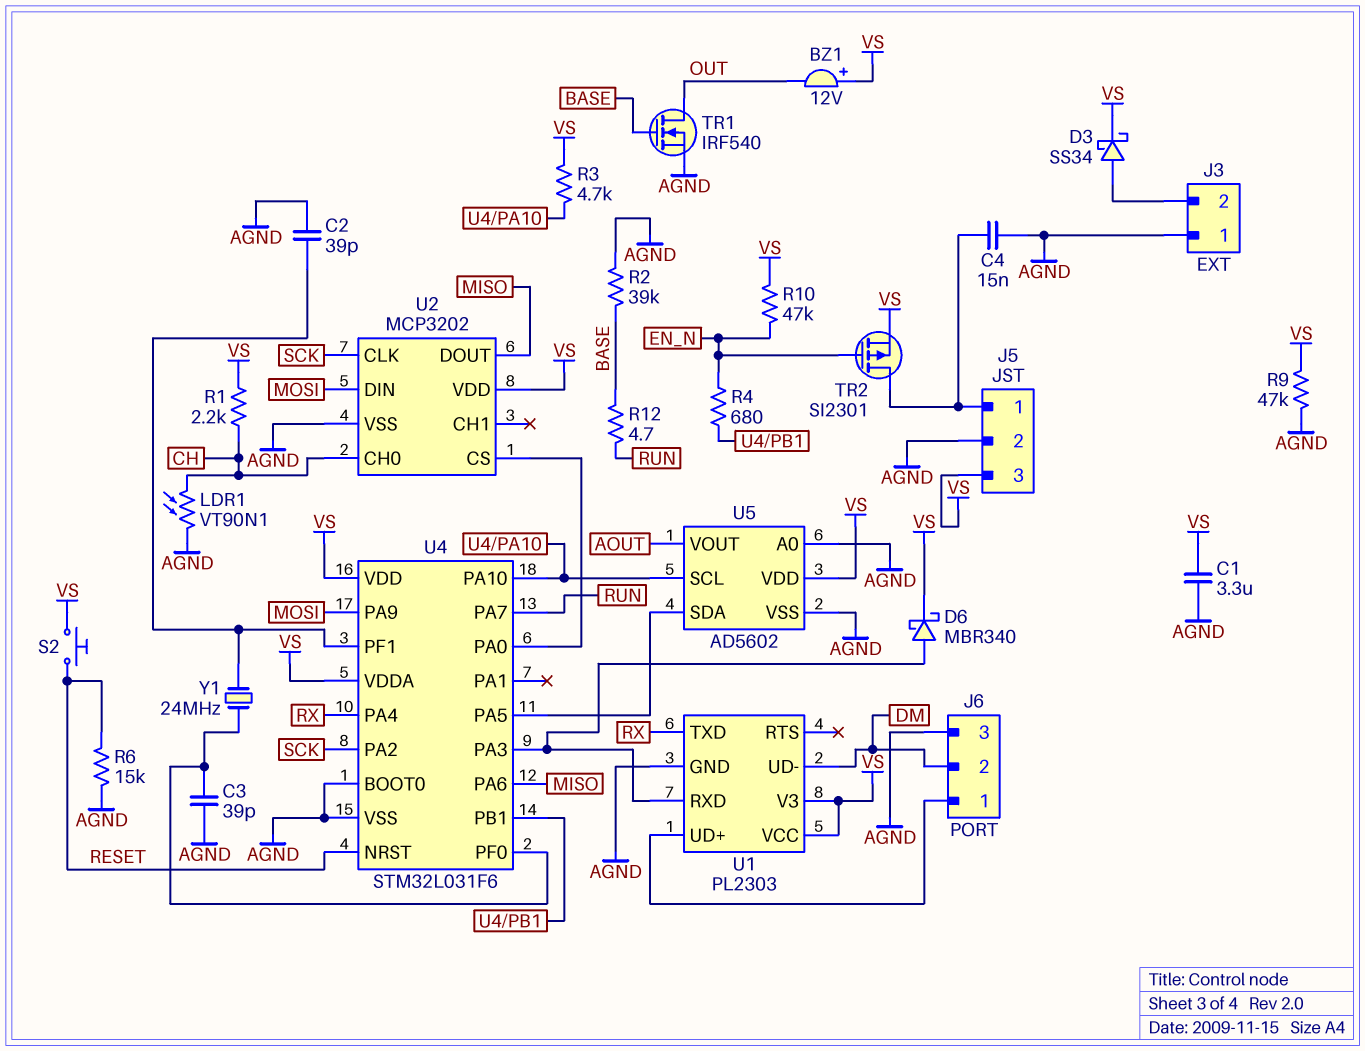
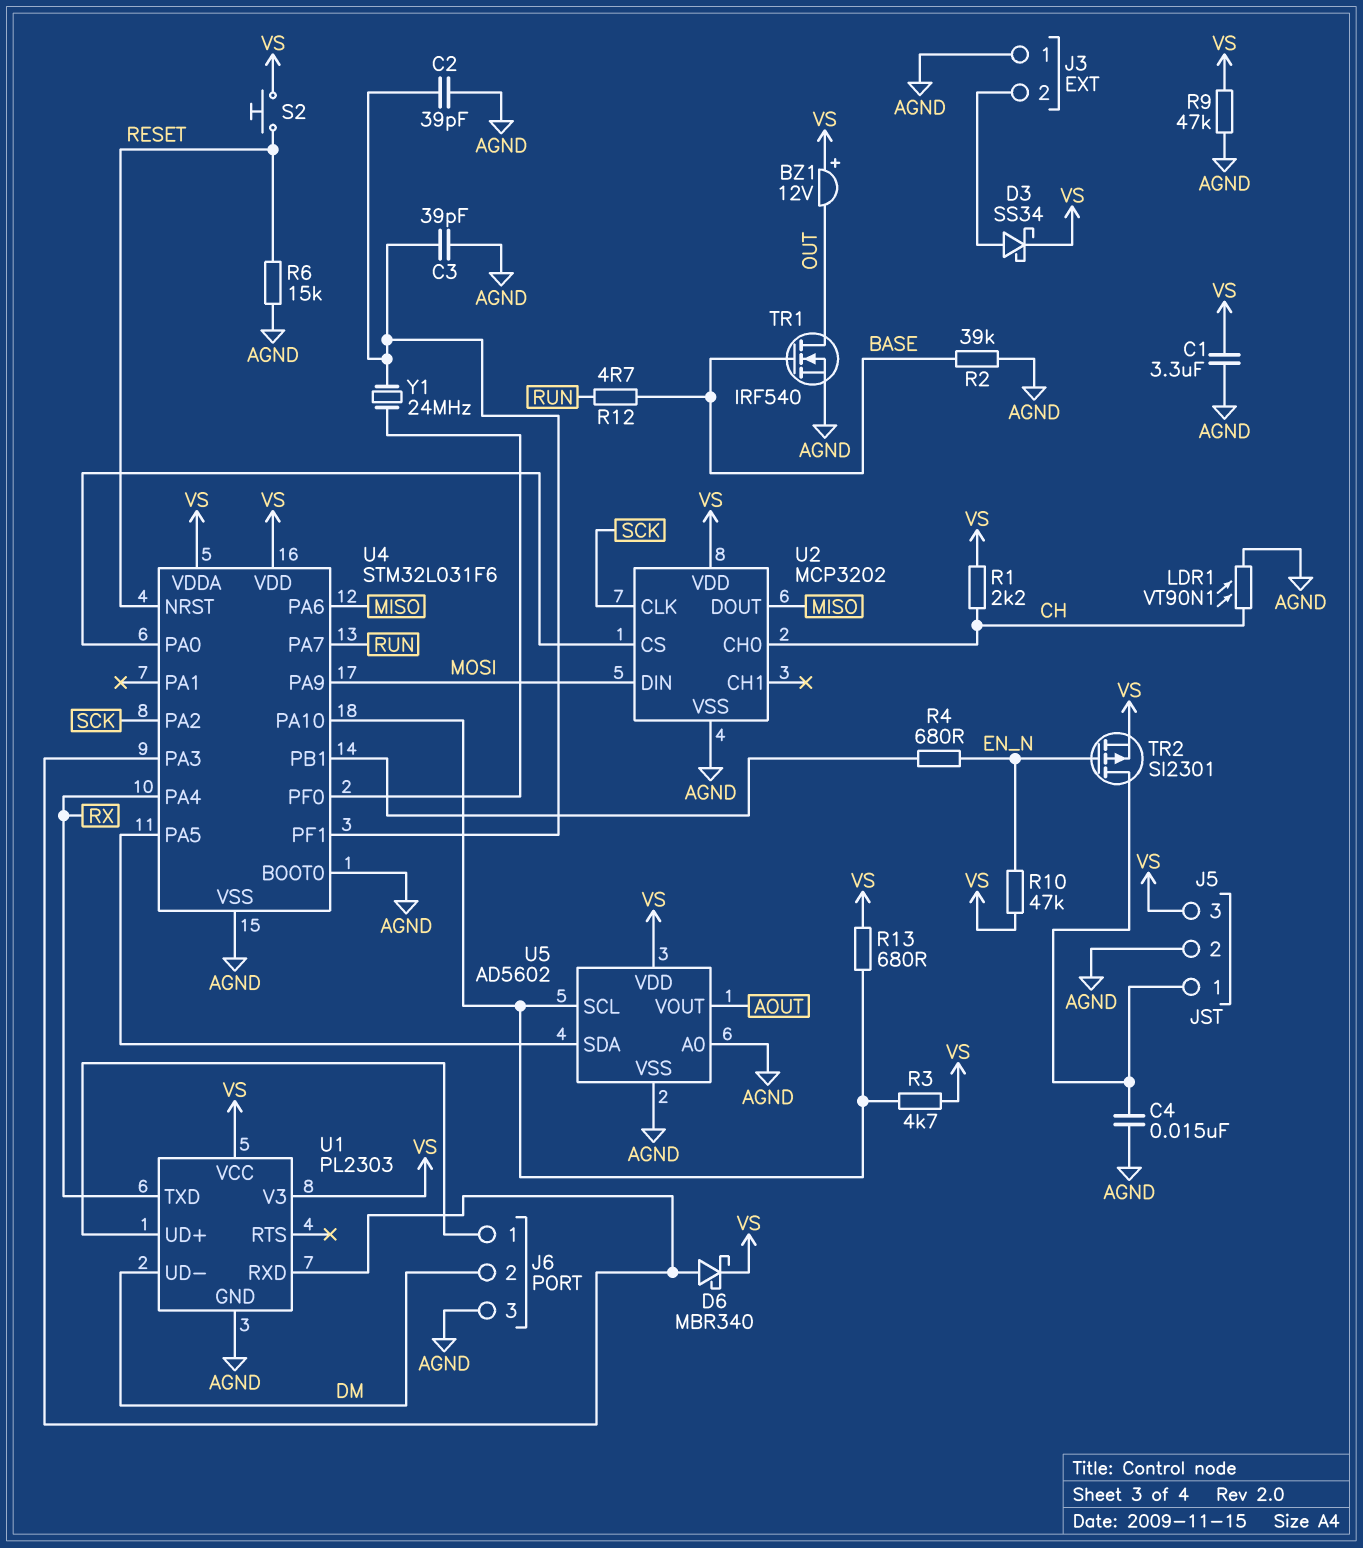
C3: 39pF (AGND, U4/PF0) -> 39pF (AGND, U4/PF1)
R13: none -> 680 (U4/PA10, VS)

